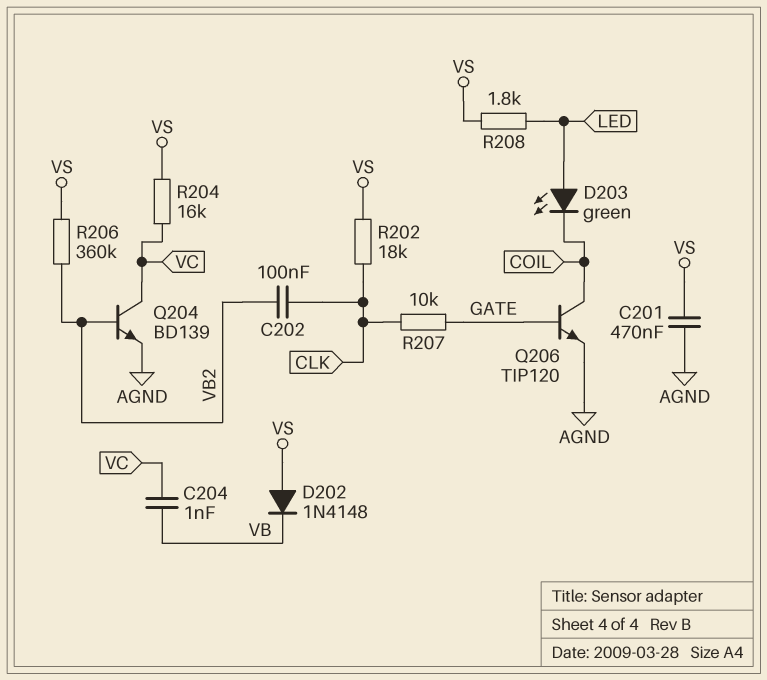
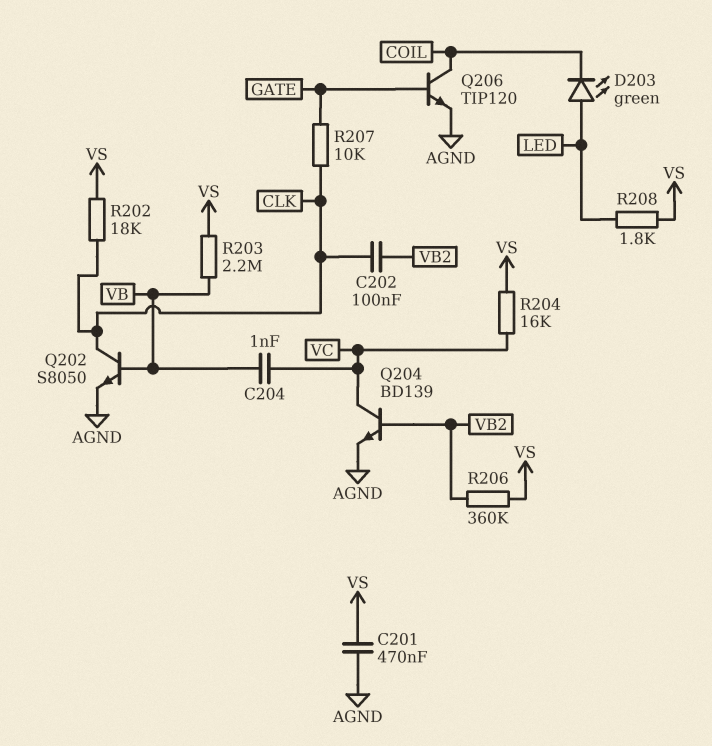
D202: diode 1N4148 (A VS, K VB) -> none
Q202: none -> NPN S8050 (B VB, C CLK, E AGND)
R203: none -> 2.2M (VB, VS)

